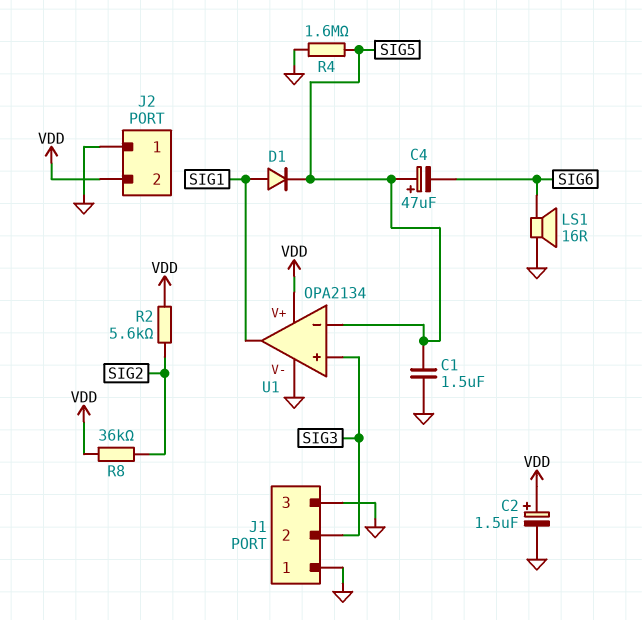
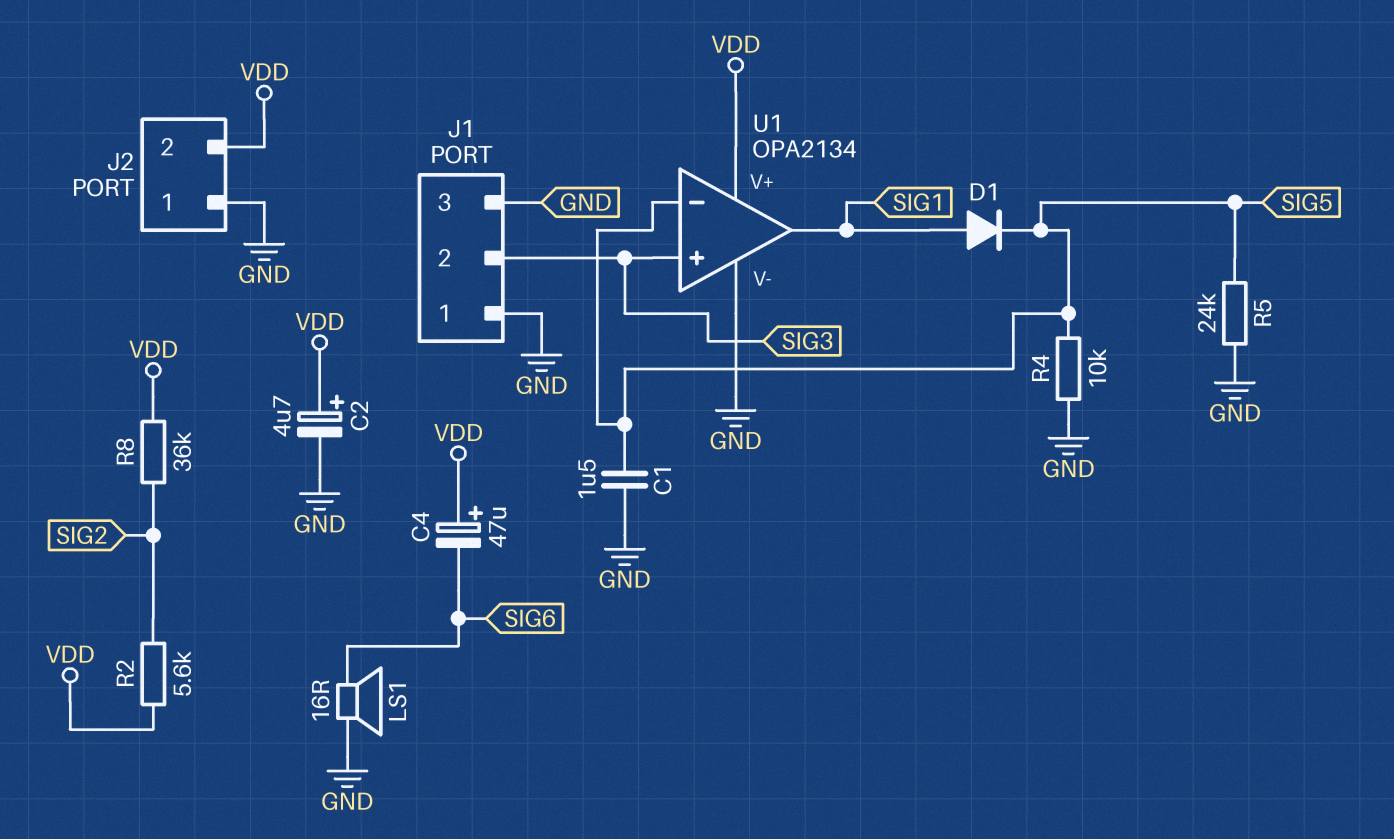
C2: 1.5uF (plus VDD, minus GND) -> 4.7uF (plus VDD, minus GND)
C4: 47uF (plus SIG5, minus SIG6) -> 47uF (plus VDD, minus SIG6)
R4: 1.6M (GND, SIG5) -> 10k (GND, SIG5)
R5: none -> 24k (GND, SIG5)

